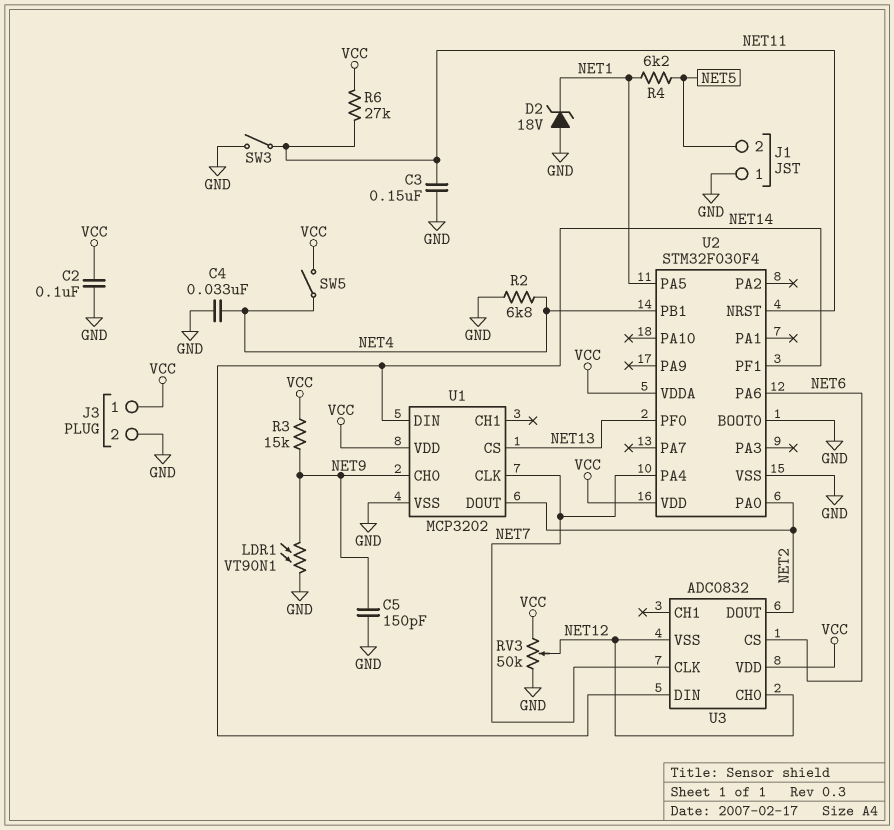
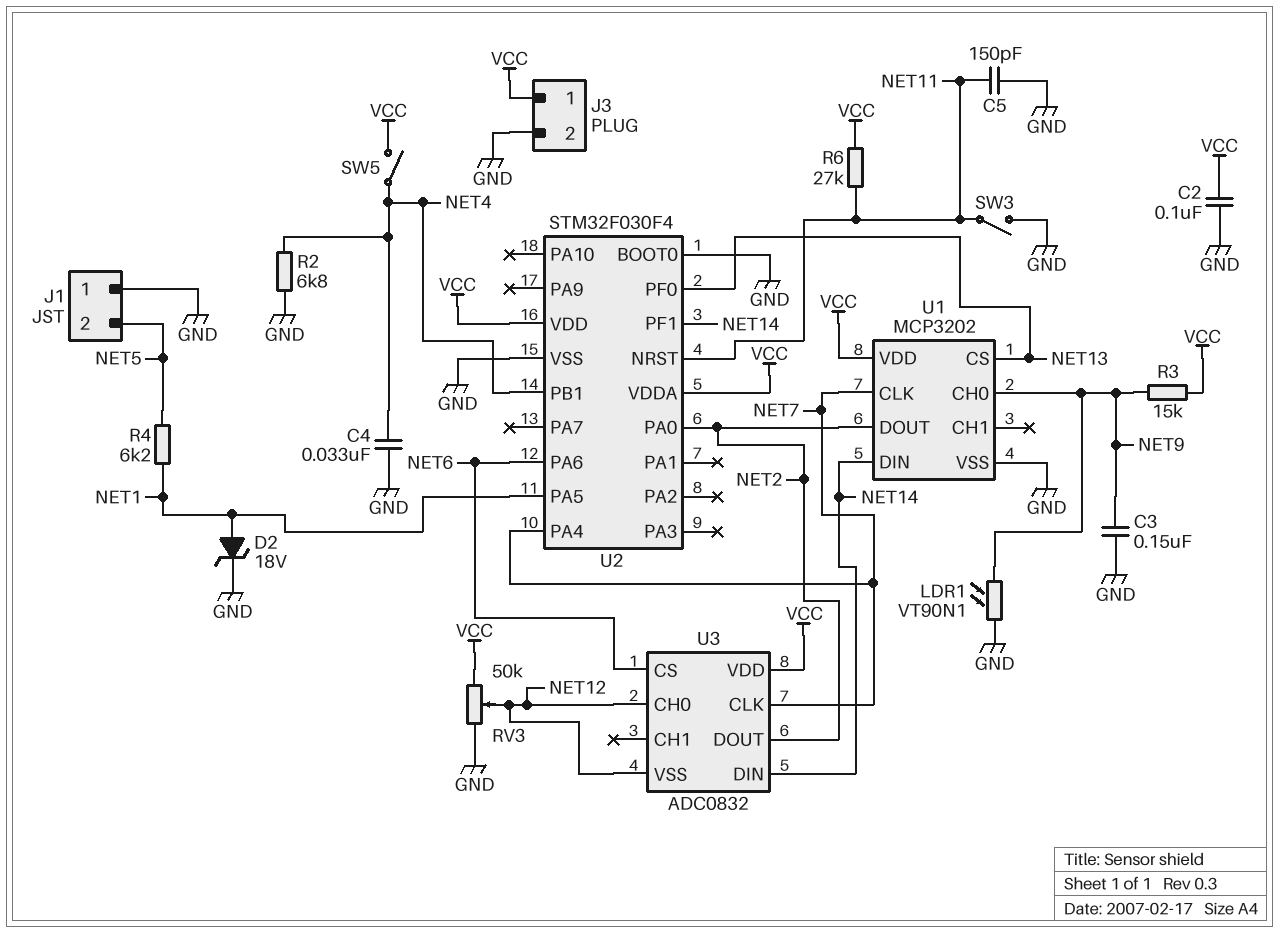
C3: 150nF (GND, NET11) -> 150nF (GND, NET9)
C5: 150pF (GND, NET9) -> 150pF (GND, NET11)
D2: zener 18V (A GND, K NET1) -> zener 18V (A NET1, K GND)

